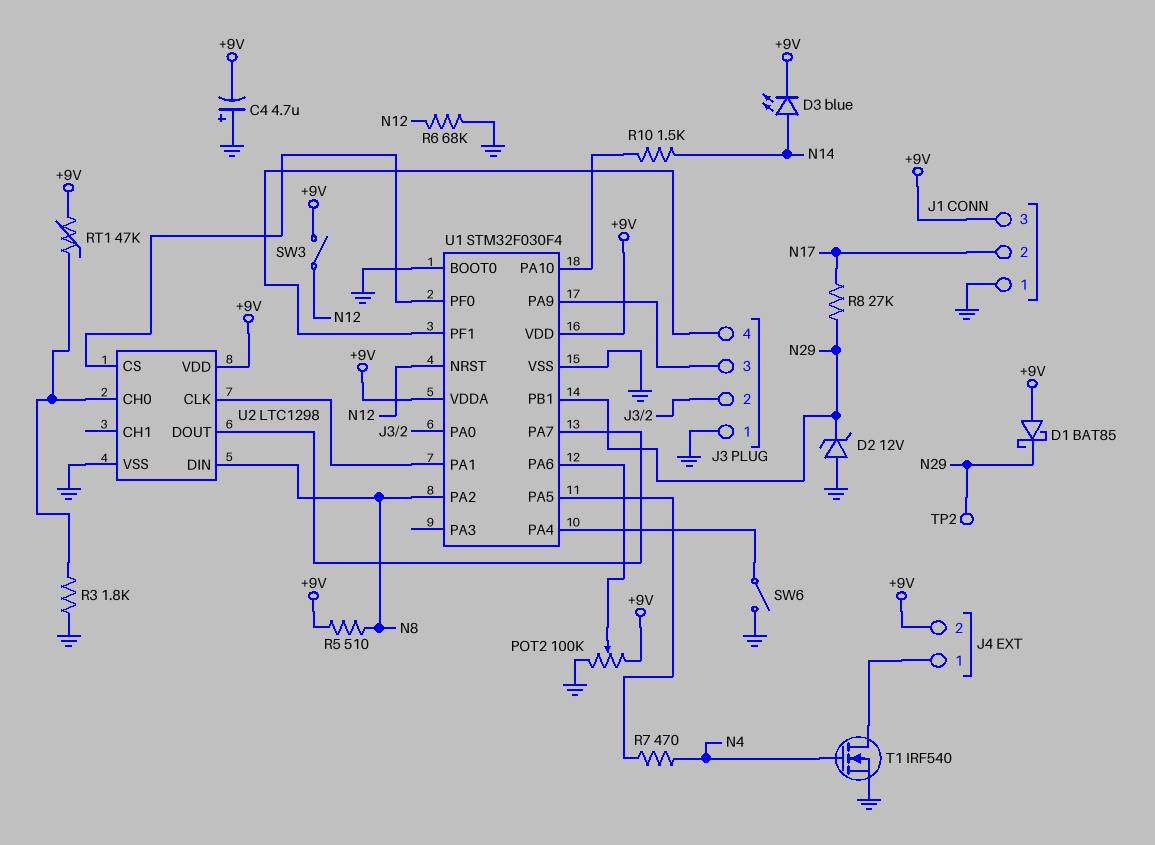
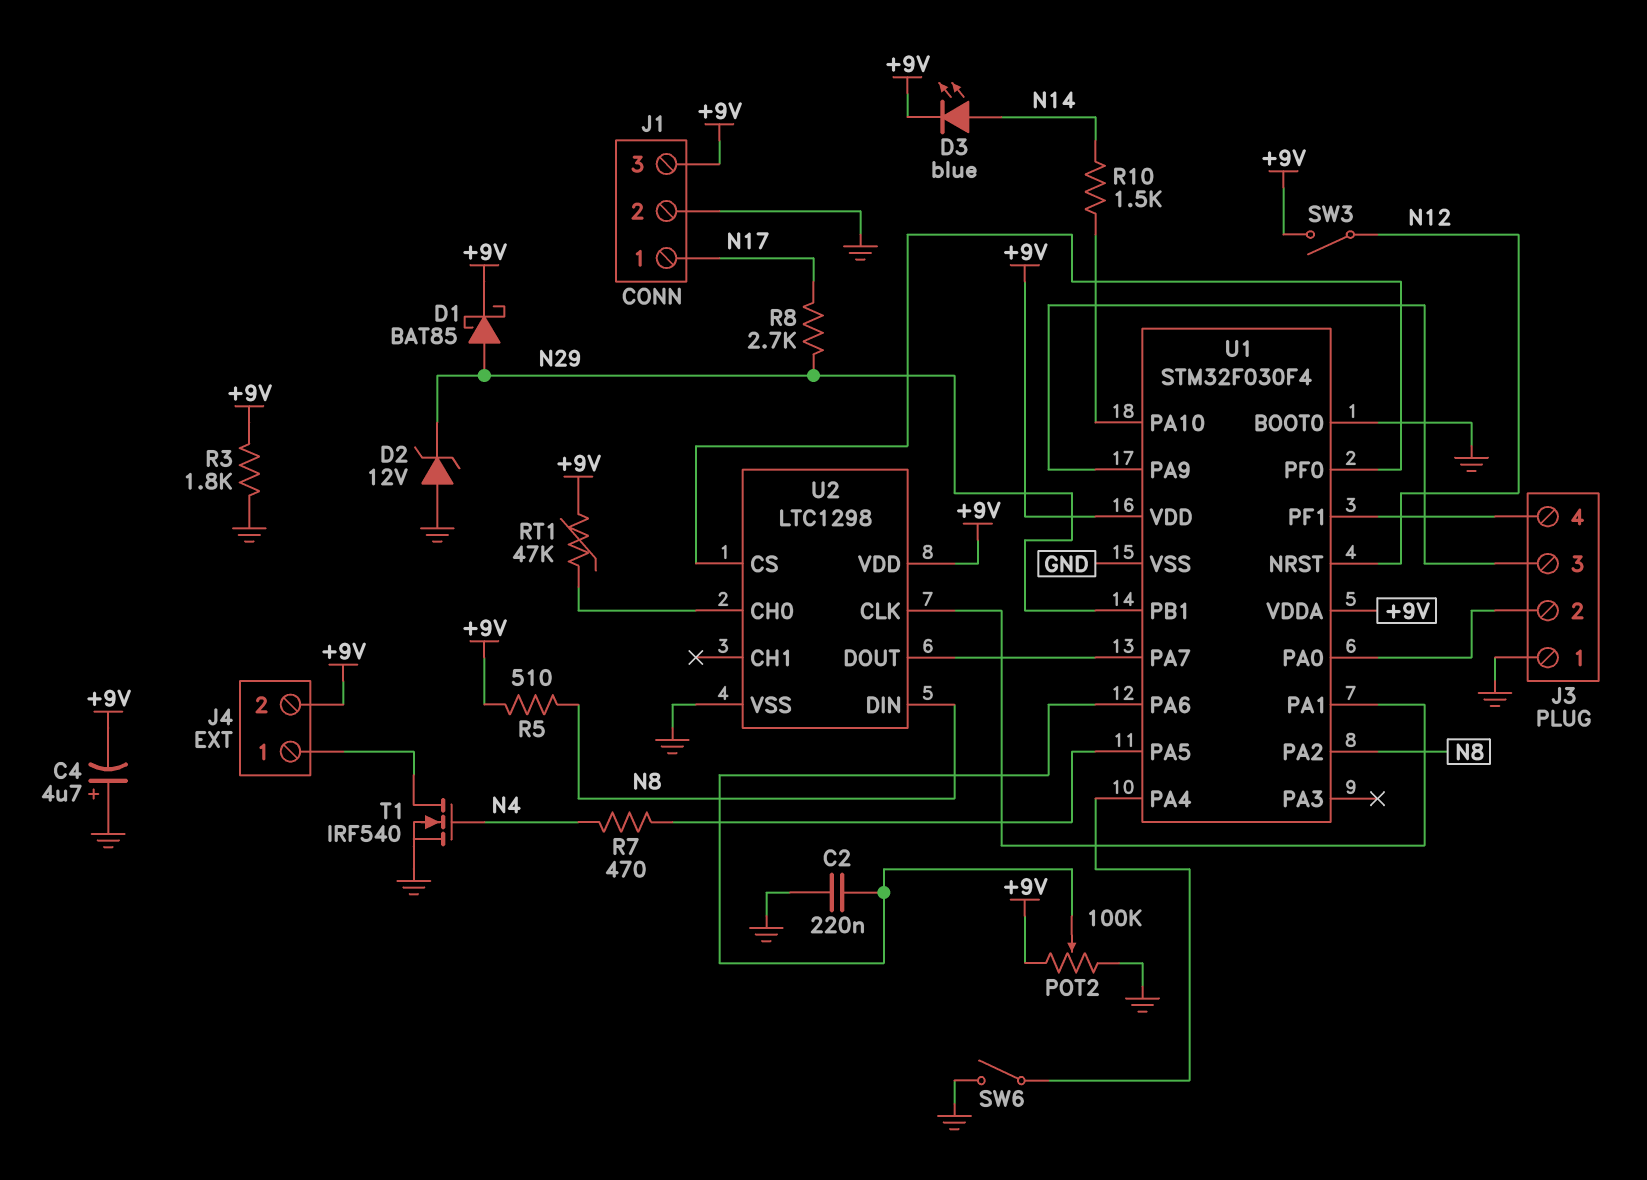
C2: none -> 220nF (GND, U1/PA6)
D1: schottky BAT85 (A +9V, K N29) -> schottky BAT85 (A N29, K +9V)
J1 pin 1: GND -> N17
J1 pin 2: N17 -> GND
R3: 1.8k (GND, U2/CH0) -> 1.8k (+9V, GND)
R6: 68k (GND, N12) -> none
R8: 27k (N17, N29) -> 2.7k (N17, N29)
TP2: test point (N29) -> none

